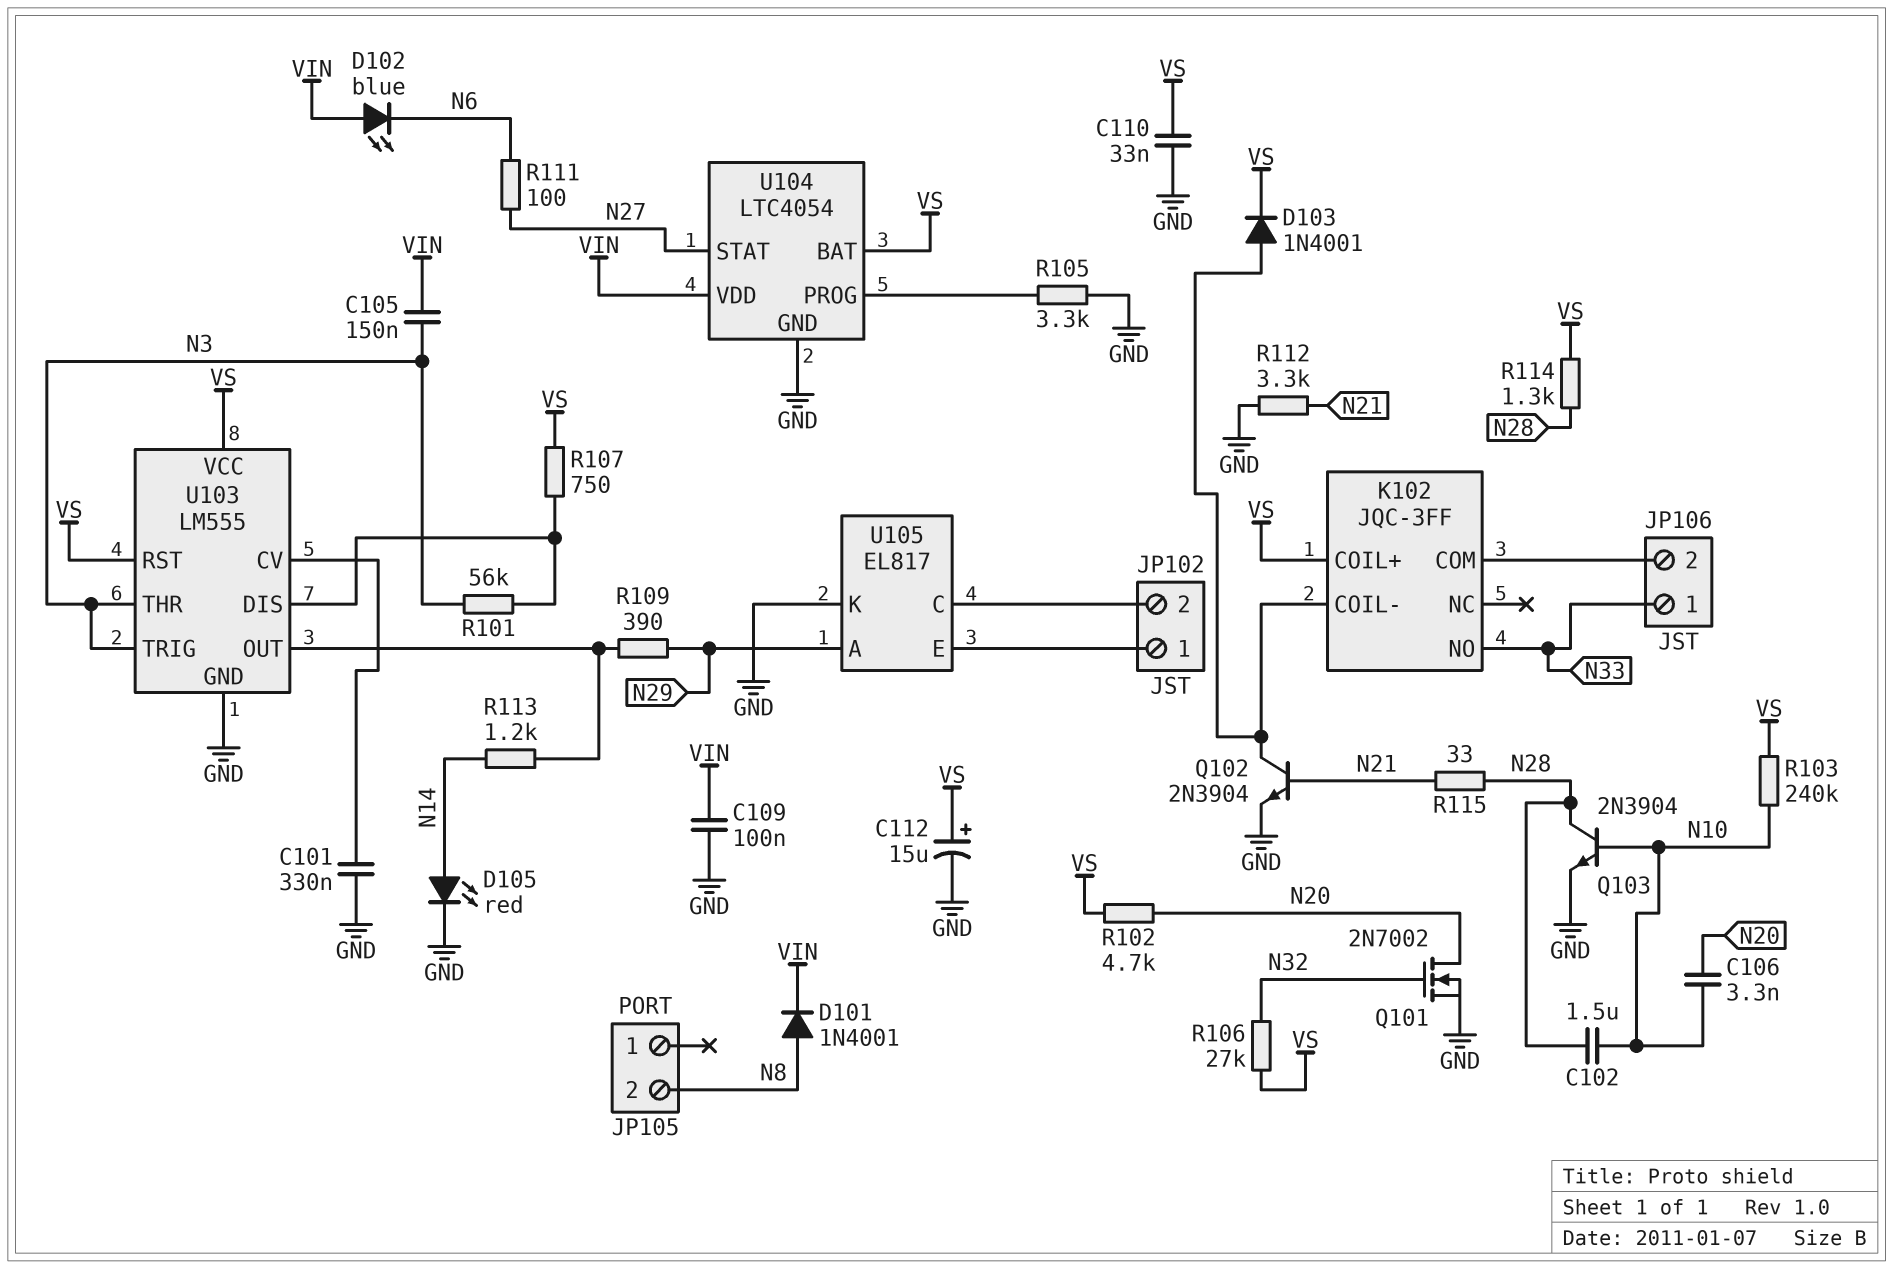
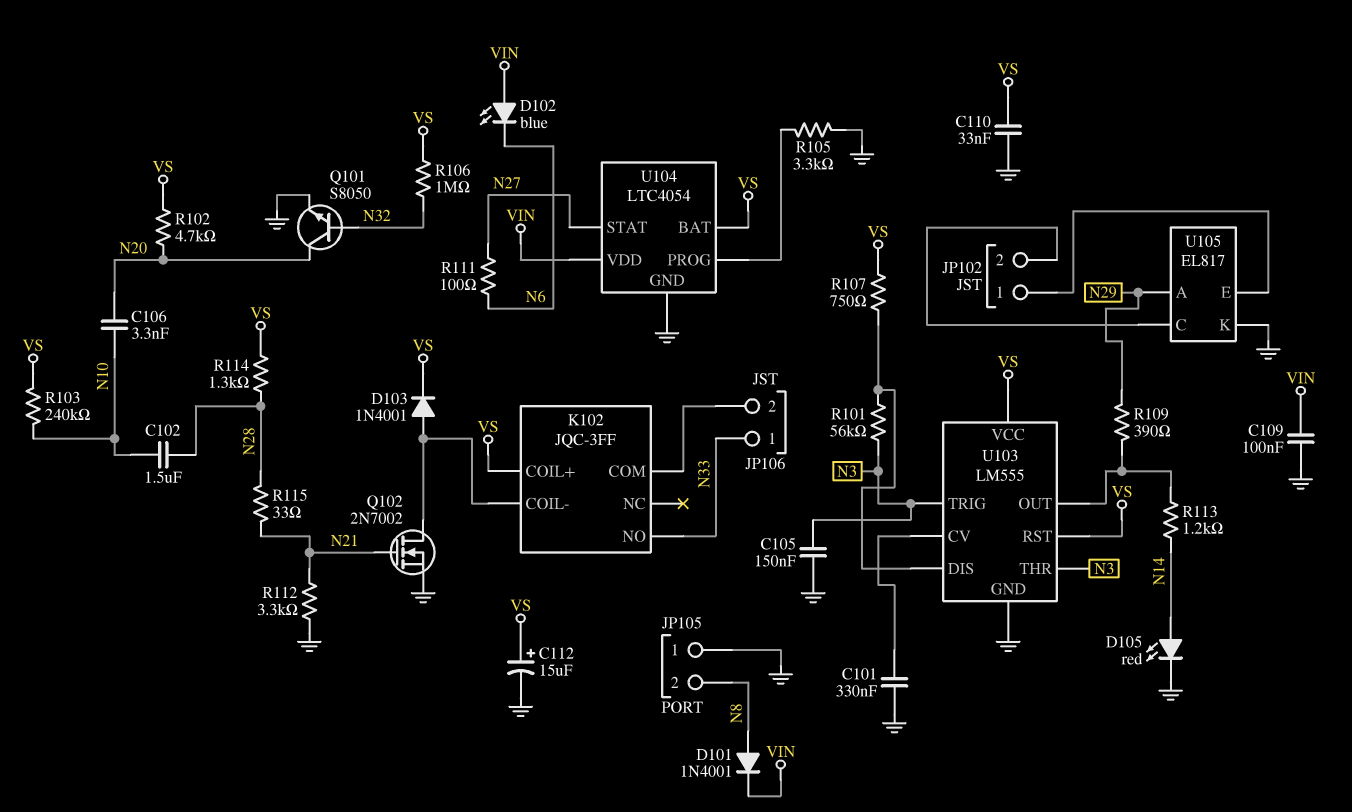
C105: 150nF (N3, VIN) -> 150nF (GND, N3)
JP105 pin 1: none -> GND
Q101: NMOS 2N7002 (G N32, D N20, S GND) -> NPN S8050 (B N32, C N20, E GND)
Q102: NPN 2N3904 (B N21, C K102/COIL-, E GND) -> NMOS 2N7002 (G N21, D K102/COIL-, S GND)
Q103: NPN 2N3904 (B N10, C N28, E GND) -> none
R106: 27k (N32, VS) -> 1M (N32, VS)

